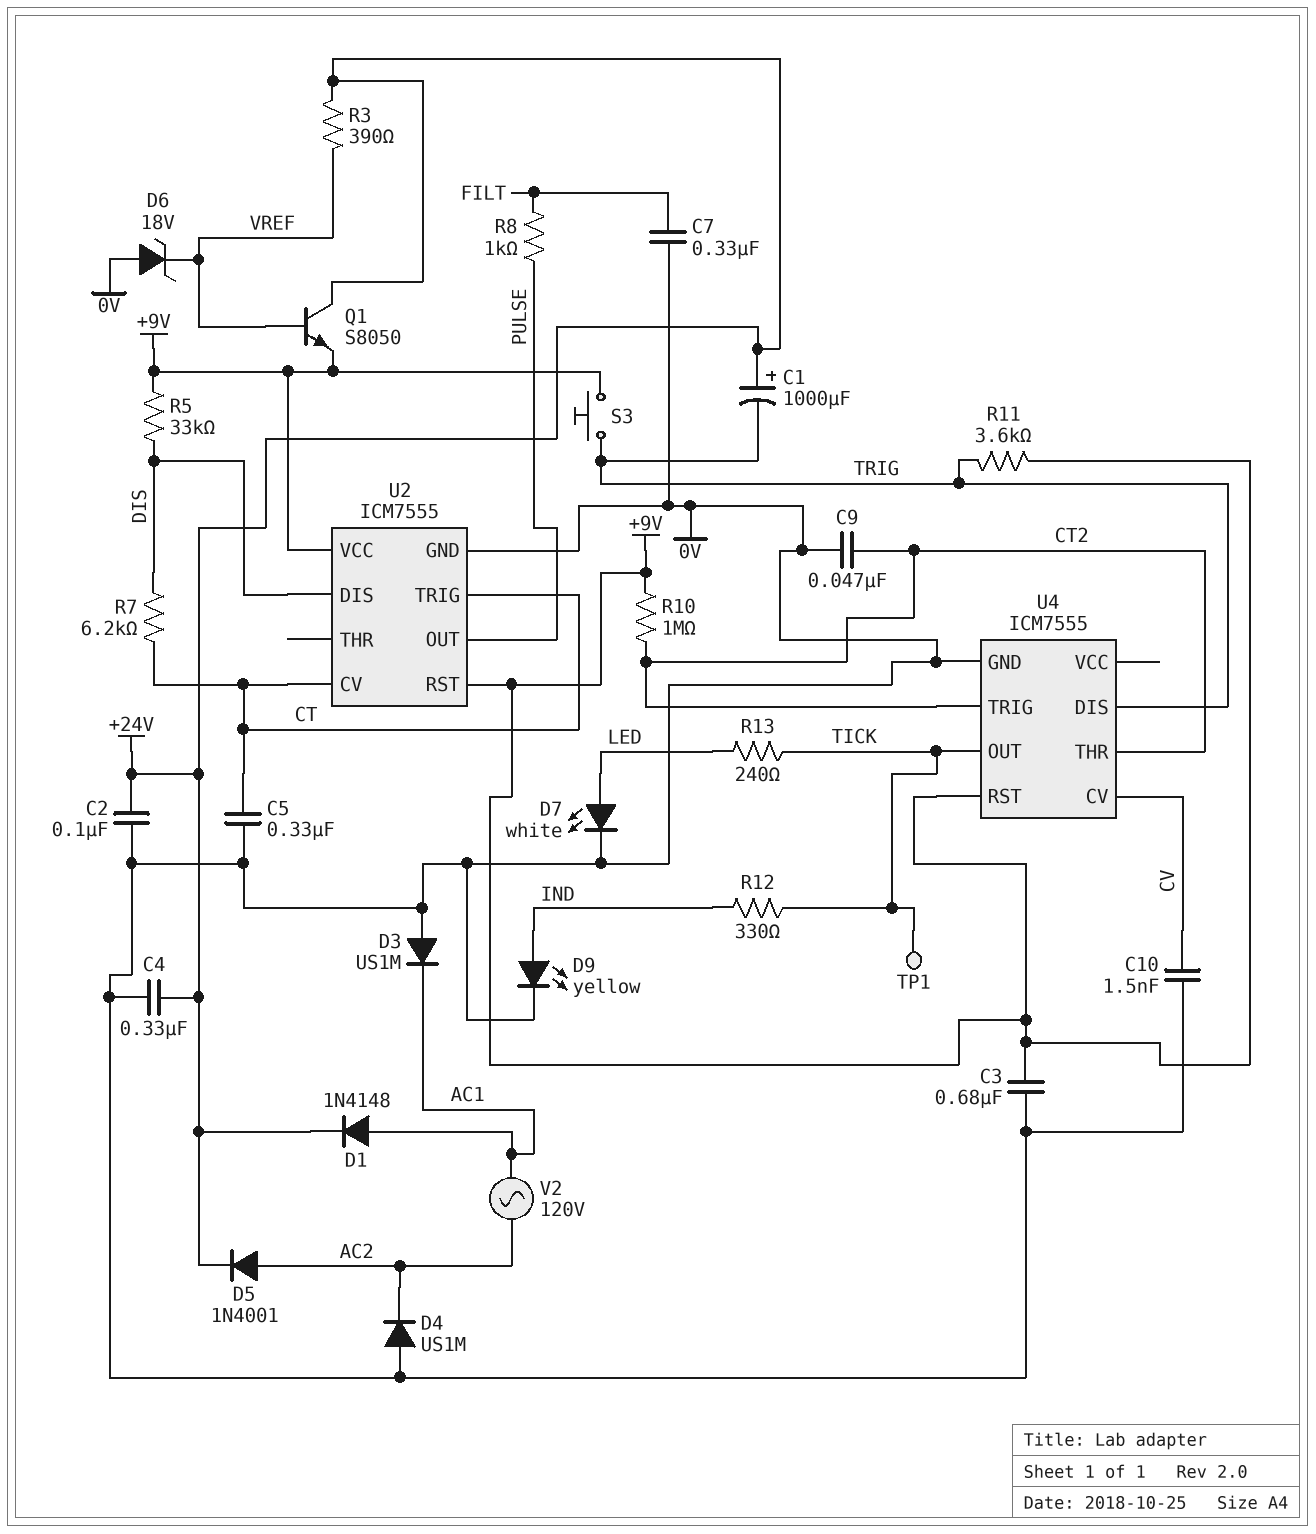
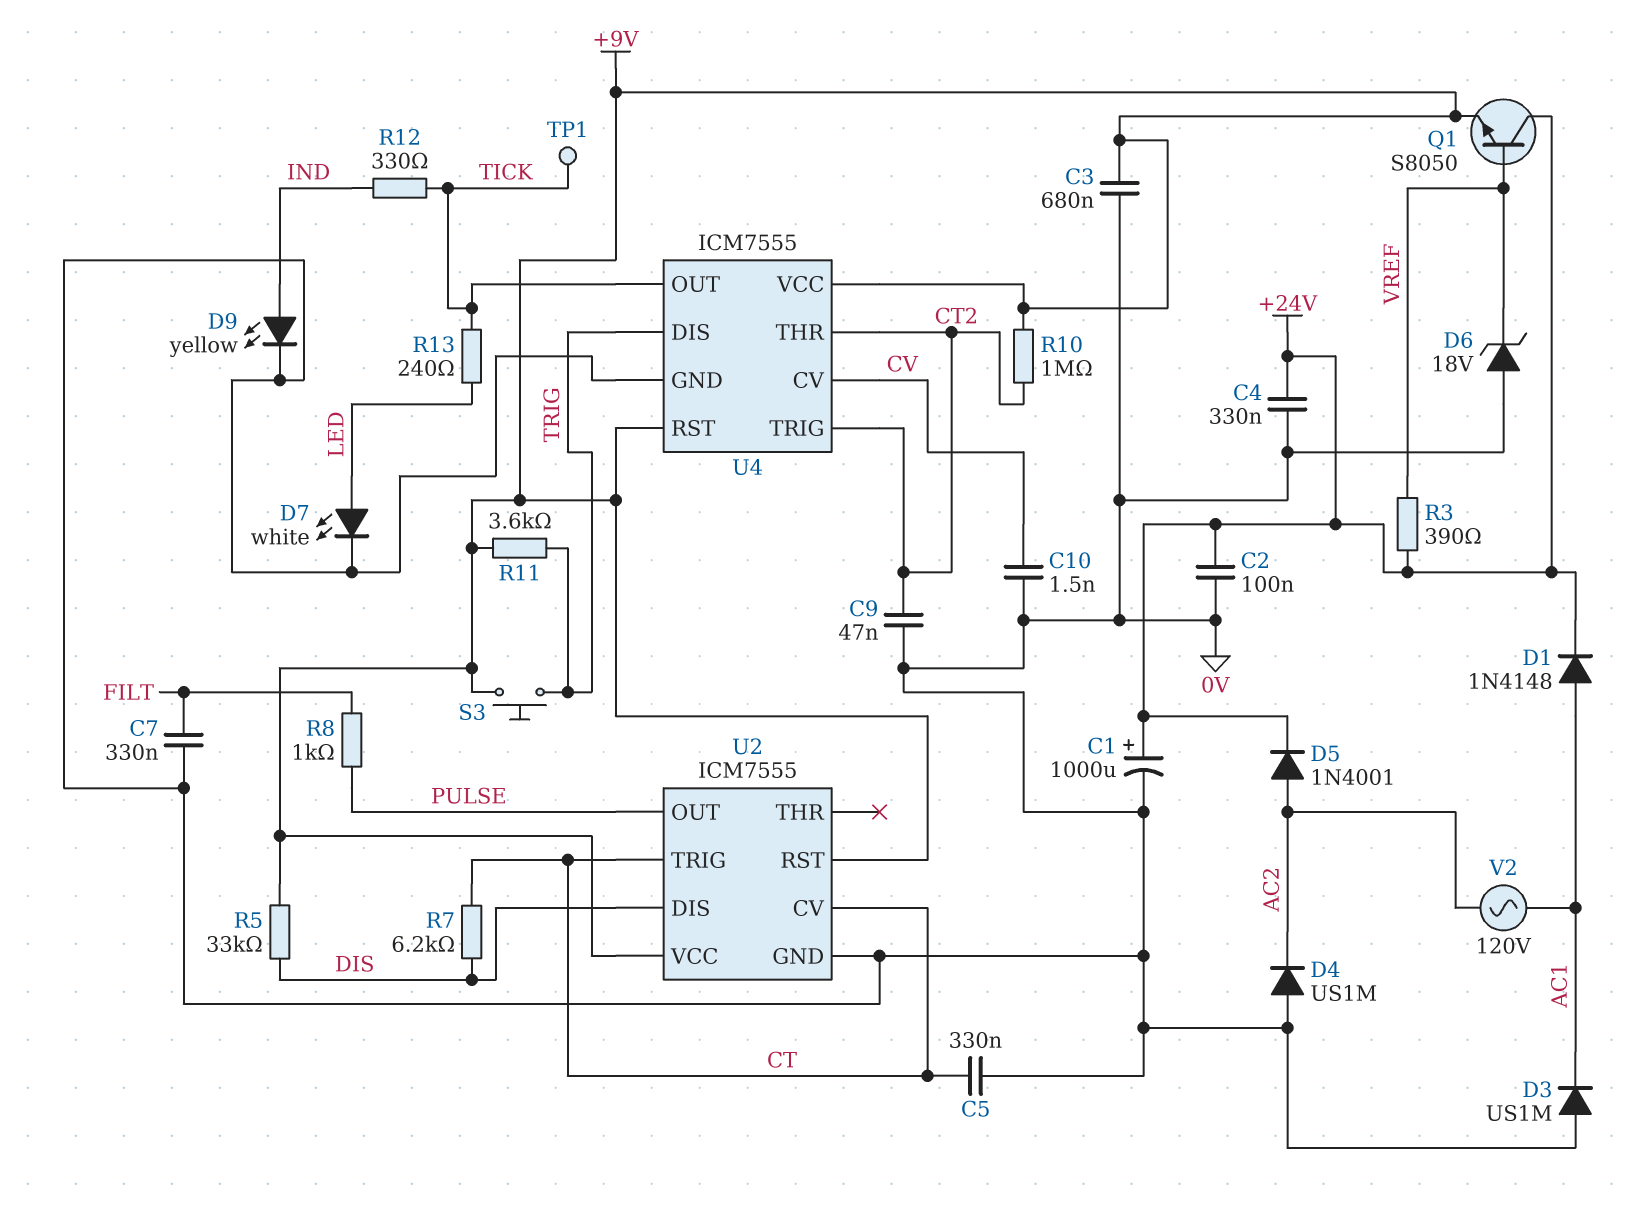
C1: 1000uF (plus +24V, minus TRIG) -> 1000uF (plus +24V, minus 0V)
U4 pin VCC: none -> +9V

